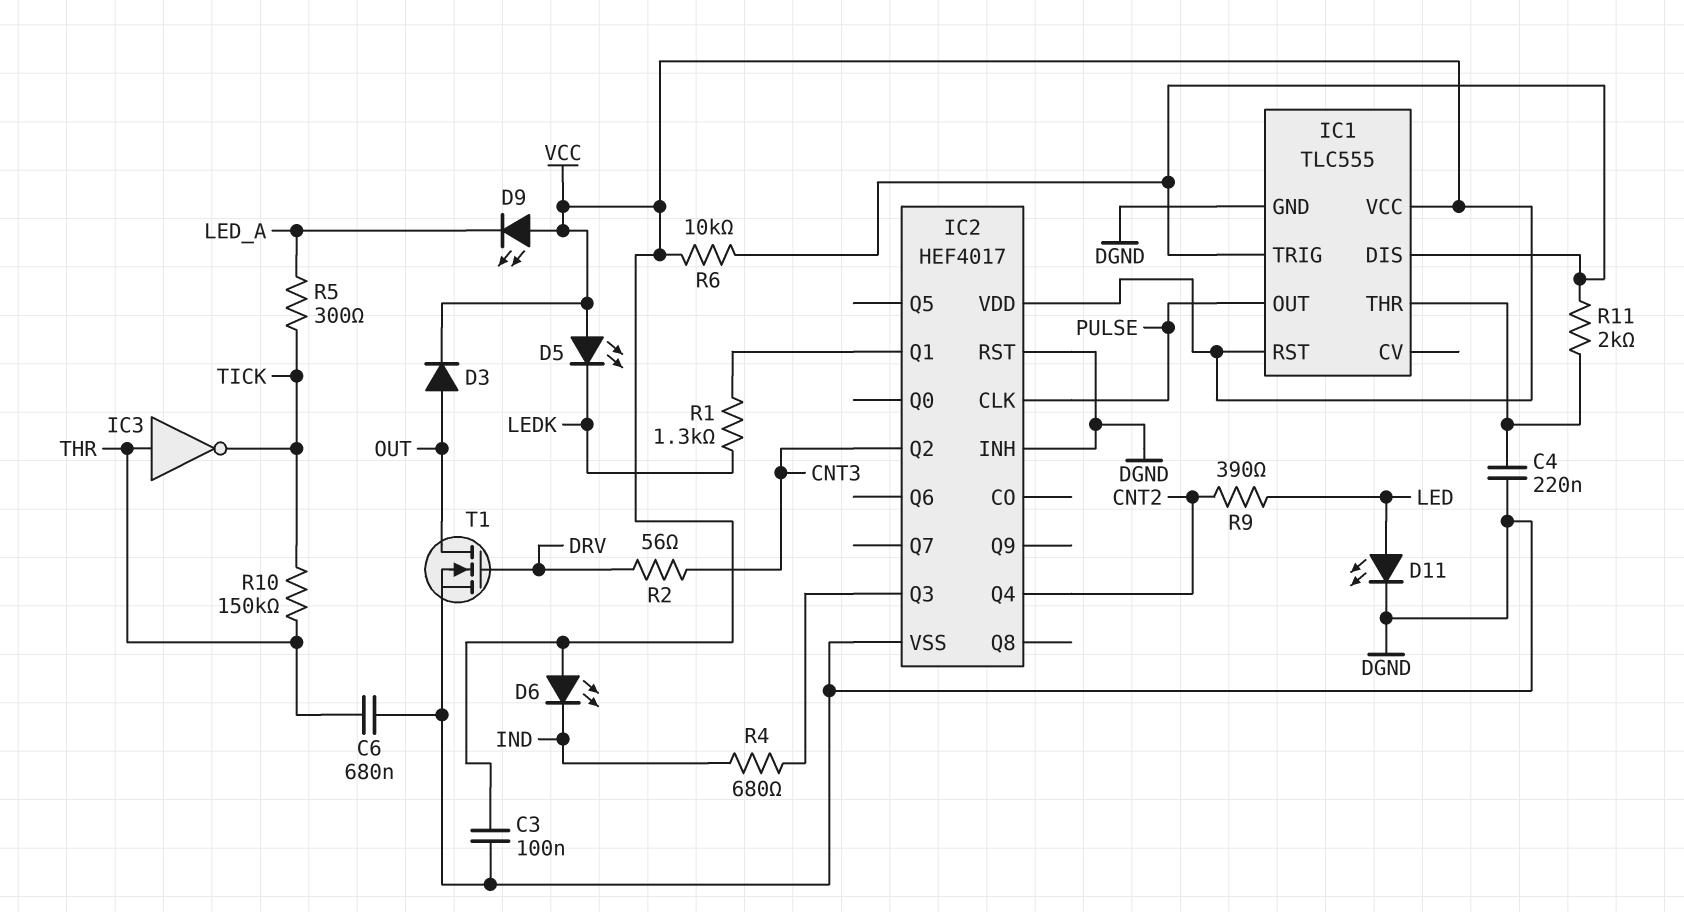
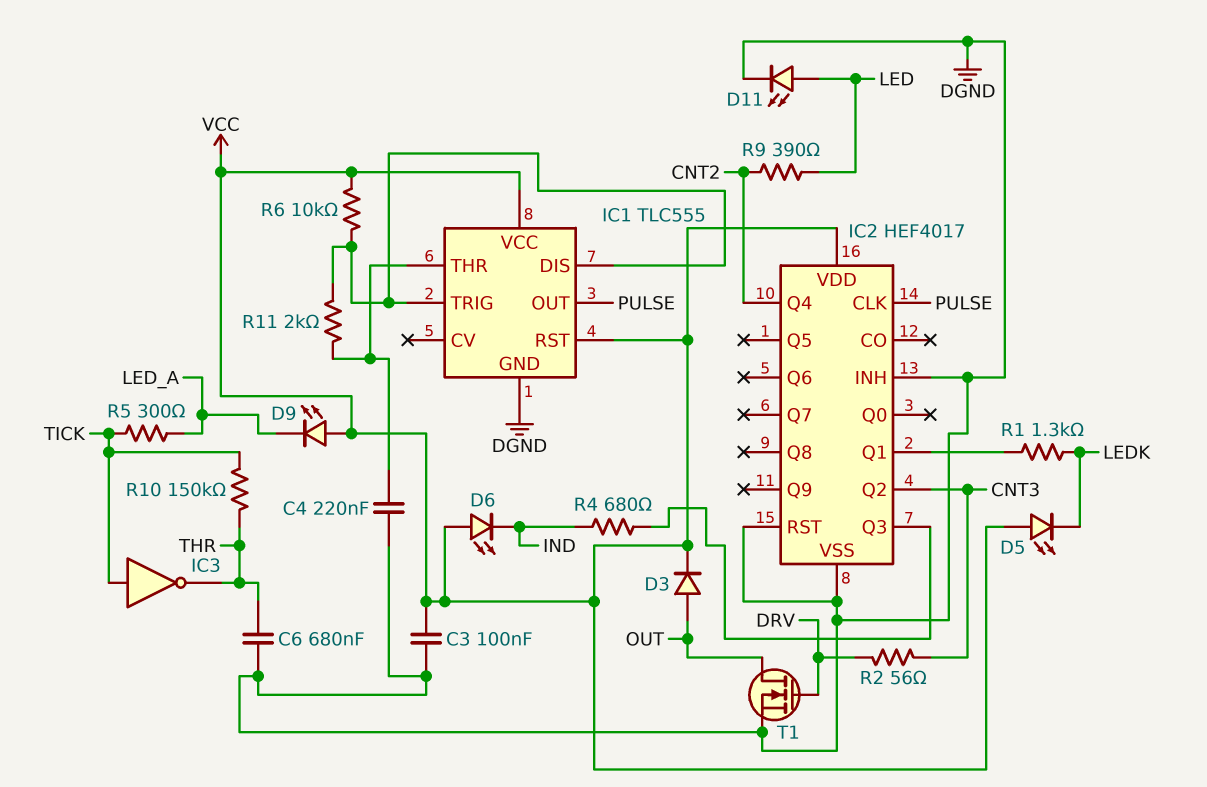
IC3: NOT (in THR, out TICK) -> NOT (in TICK, out THR)

